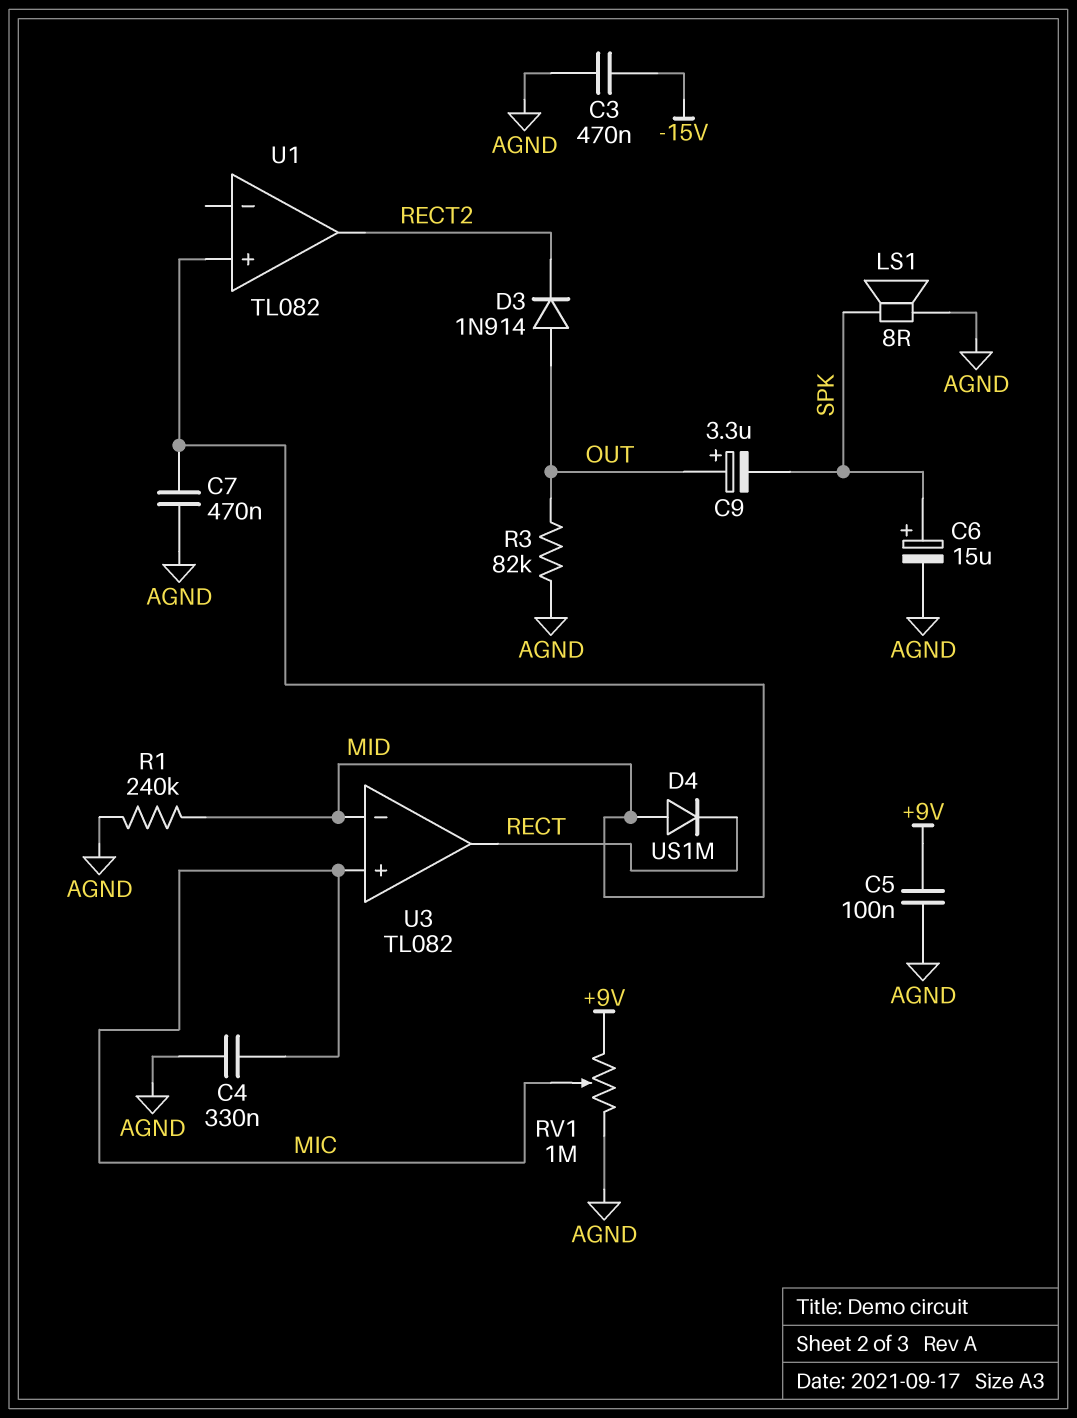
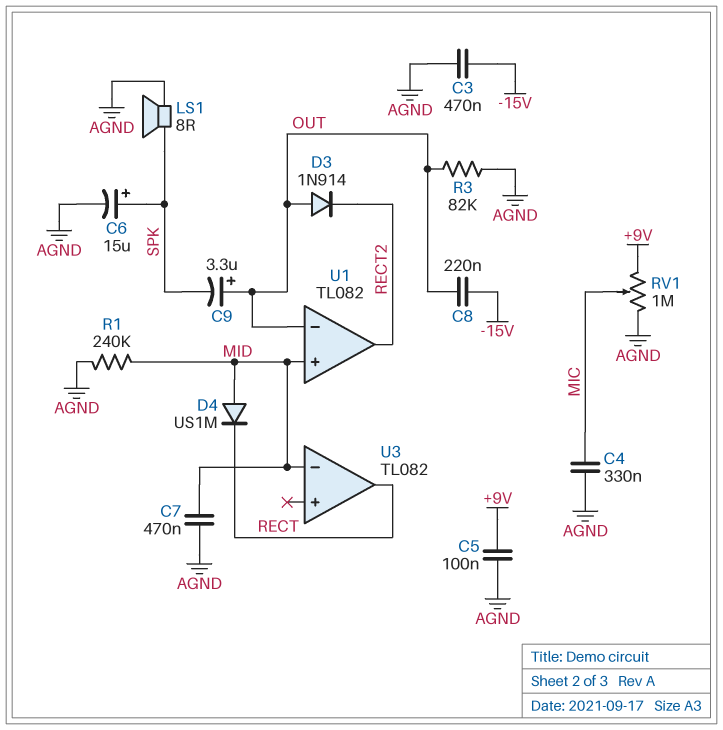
C8: none -> 220nF (-15V, OUT)
U1 pin in-: none -> OUT
U3 pin in+: MIC -> none

